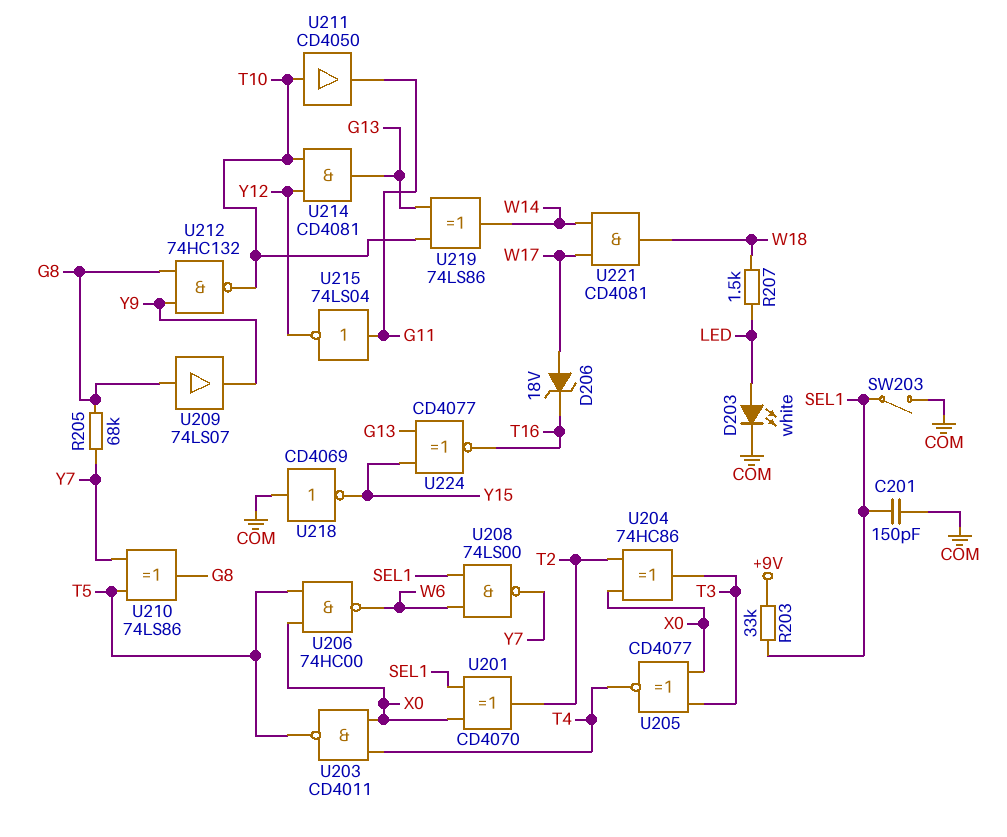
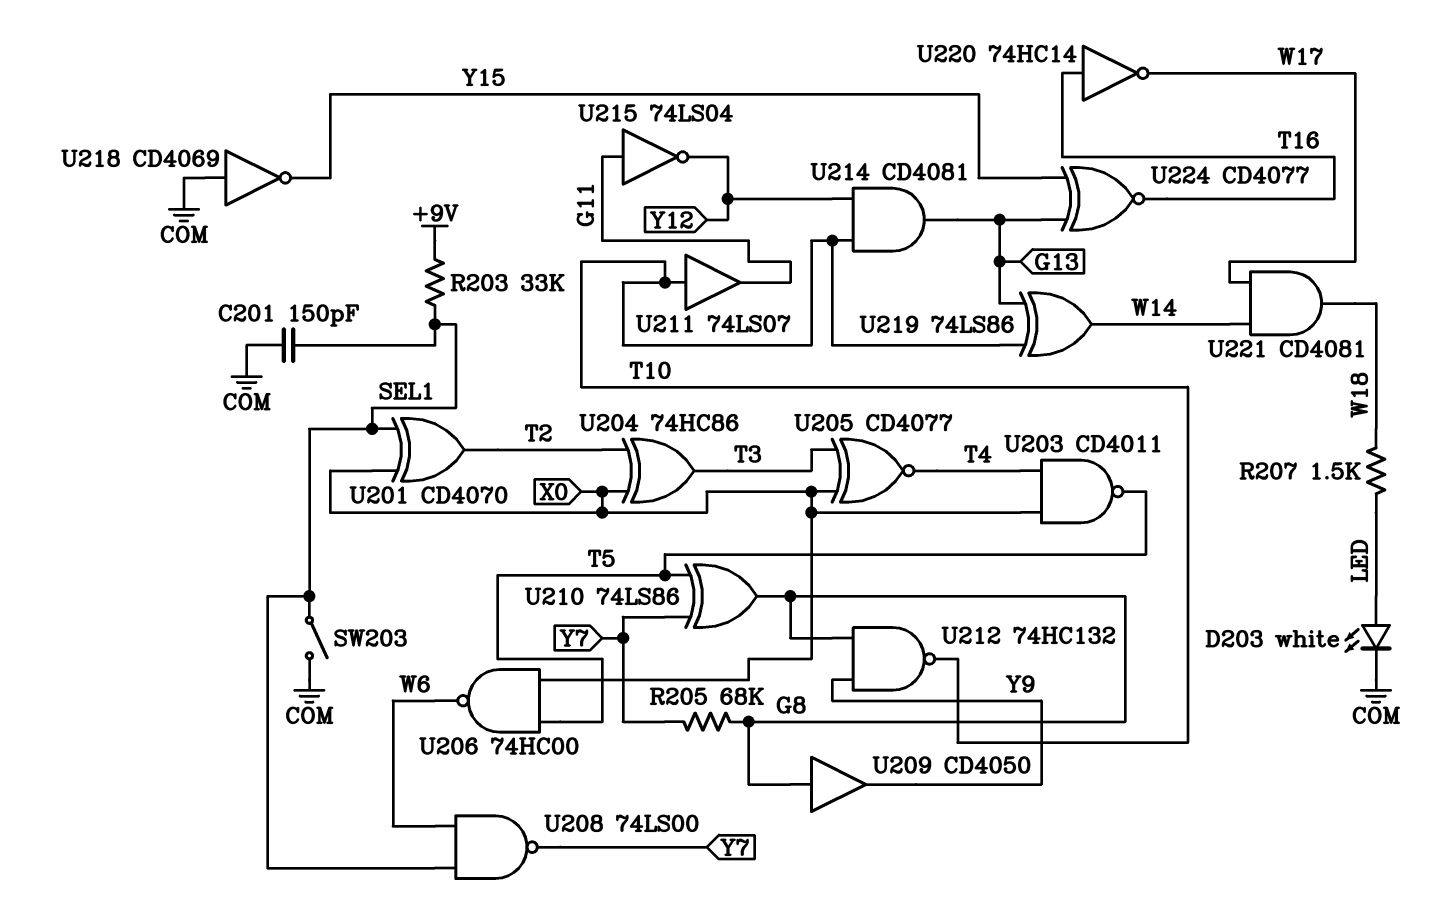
D206: zener 18V (A W17, K T16) -> none
U209: buffer 74LS07 (in G8, out Y9) -> buffer CD4050 (in G8, out Y9)
U211: buffer CD4050 (in T10, out G11) -> buffer 74LS07 (in T10, out G11)
U220: none -> NOT 74HC14 (in T16, out W17)

